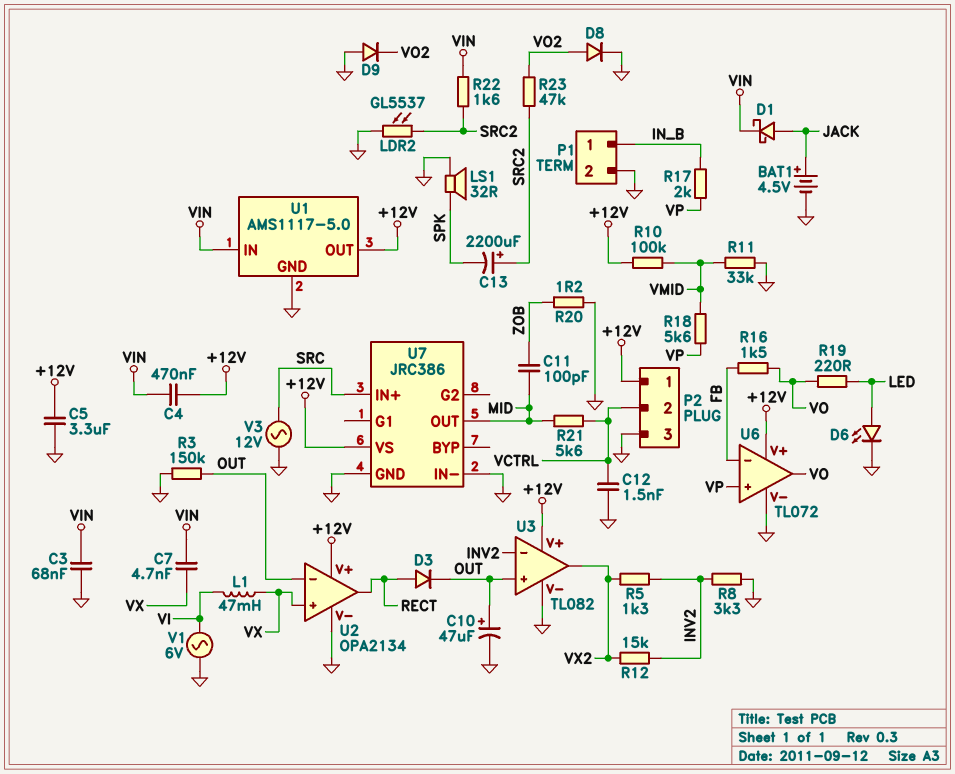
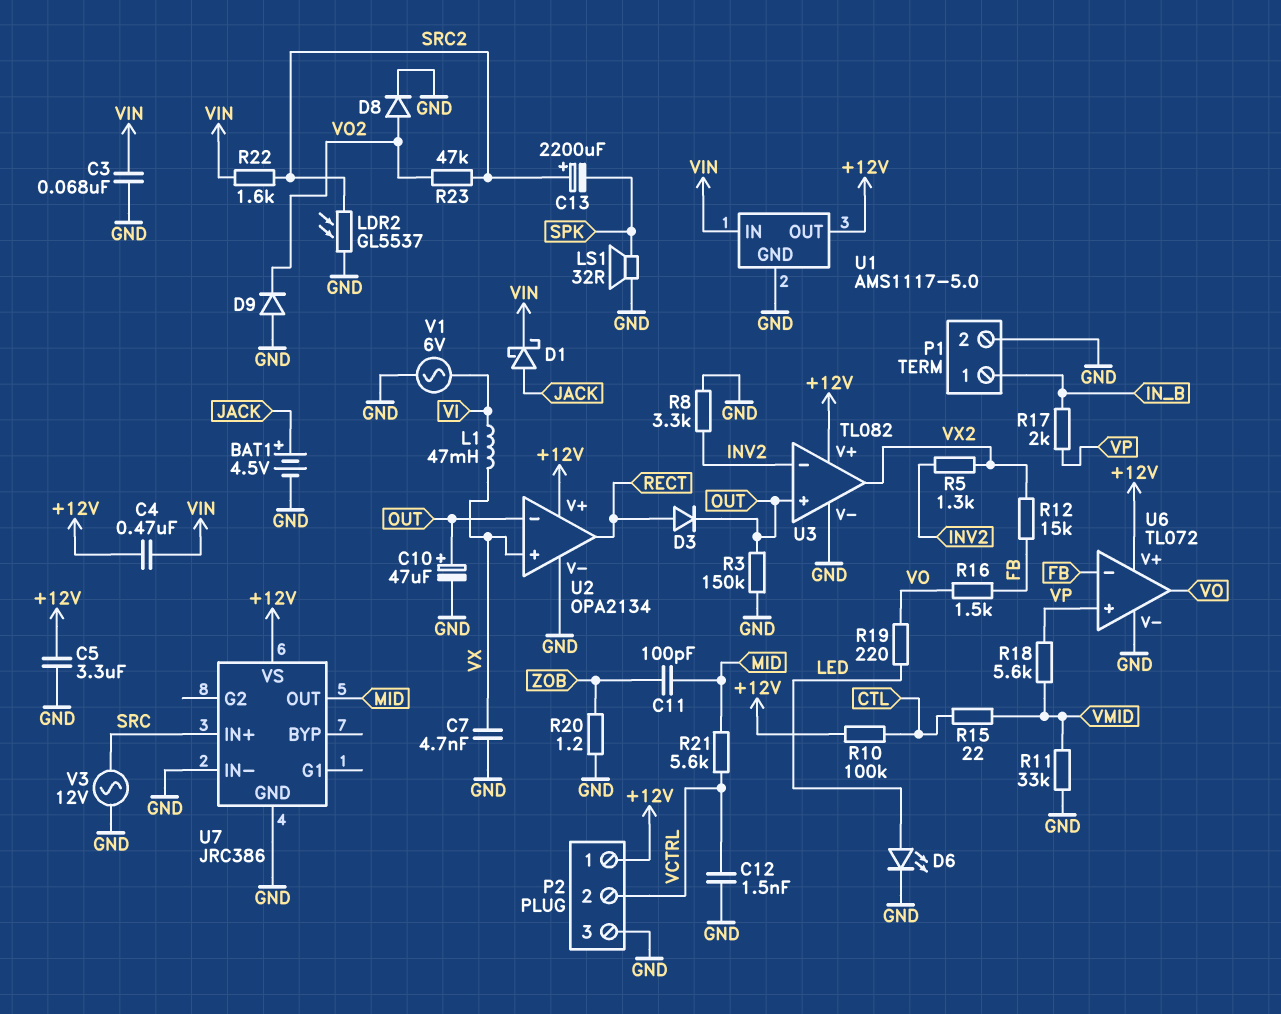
C7: 4.7nF (VIN, VX) -> 4.7nF (GND, VX)
R10: 100k (+12V, VMID) -> 100k (+12V, CTL)
R12: 15k (INV2, VX2) -> 15k (FB, VX2)
R15: none -> 22 (CTL, VMID)

